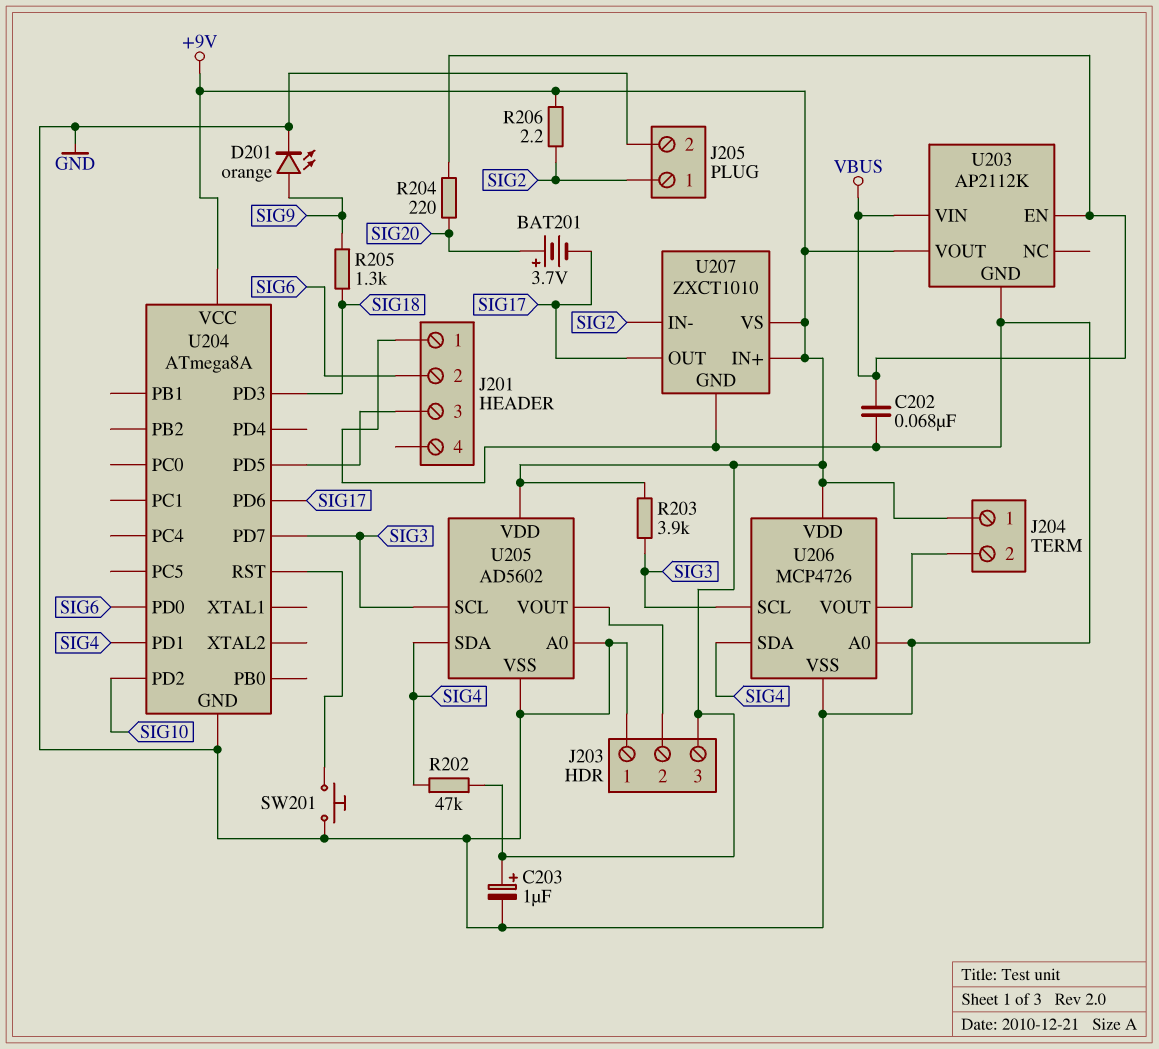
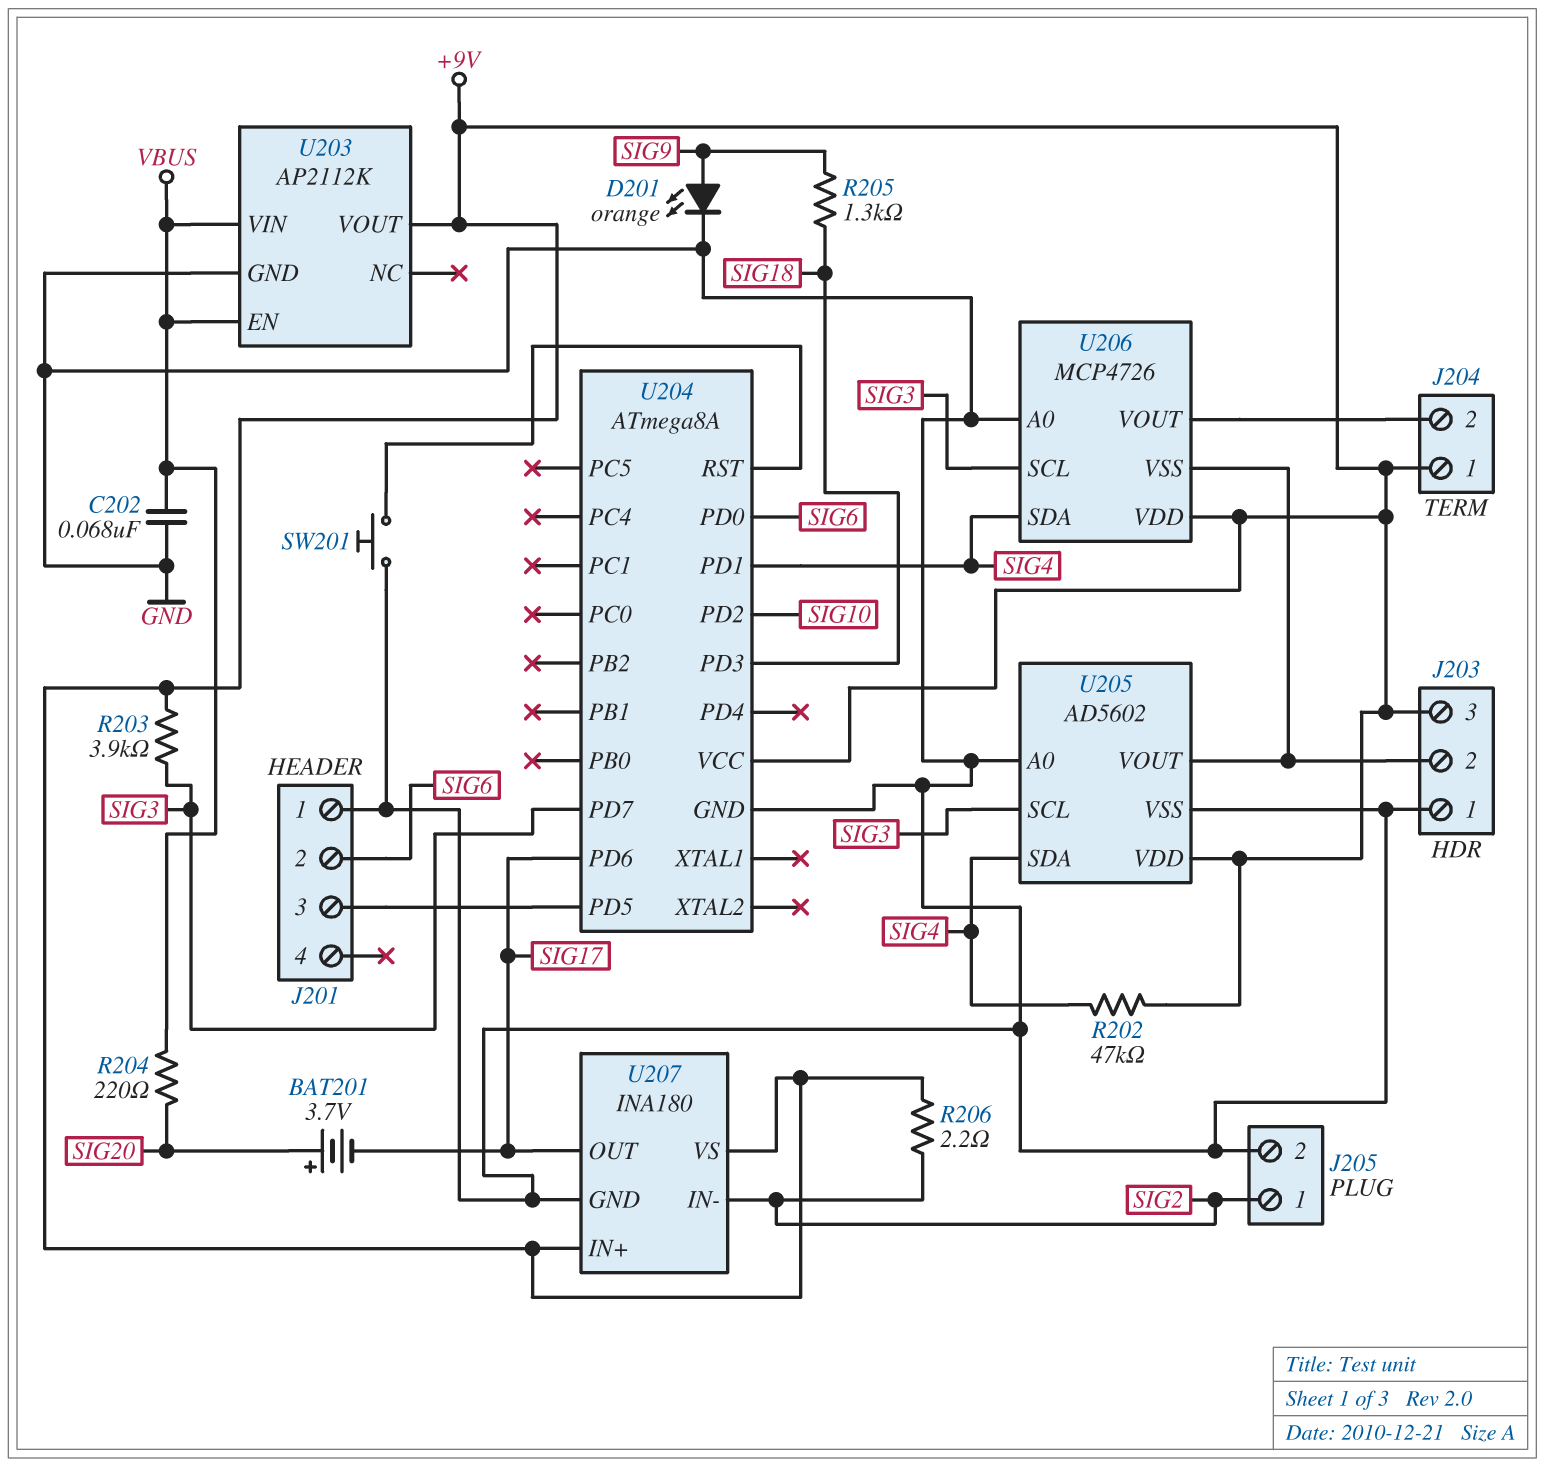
C203: 1uF (plus +9V, minus GND) -> none
U206 pin VSS: GND -> J203/2
U207: ZXCT1010 -> INA180

